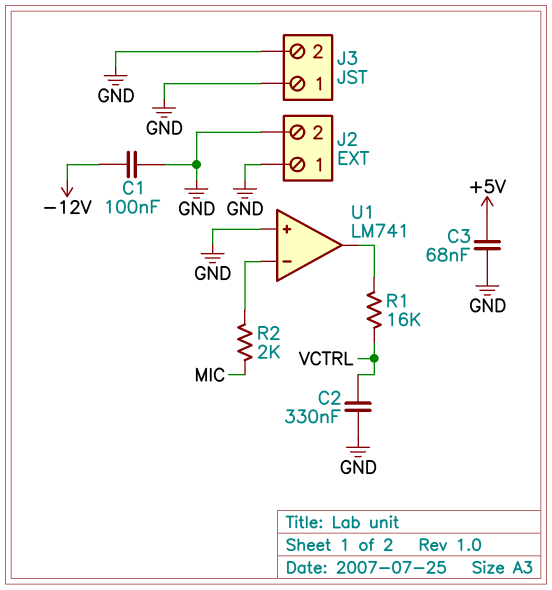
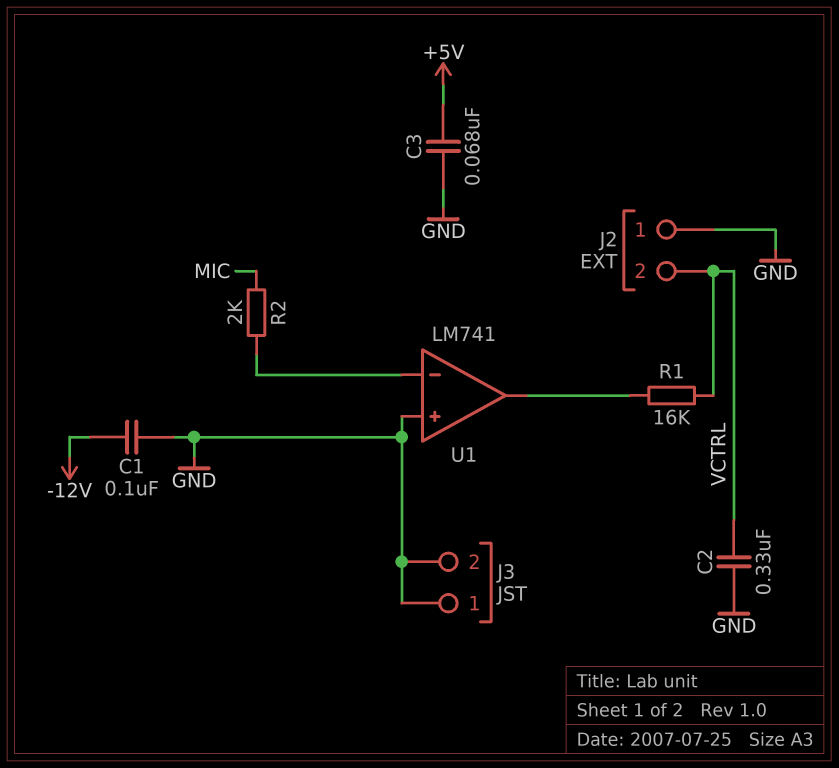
J2 pin 2: GND -> VCTRL

